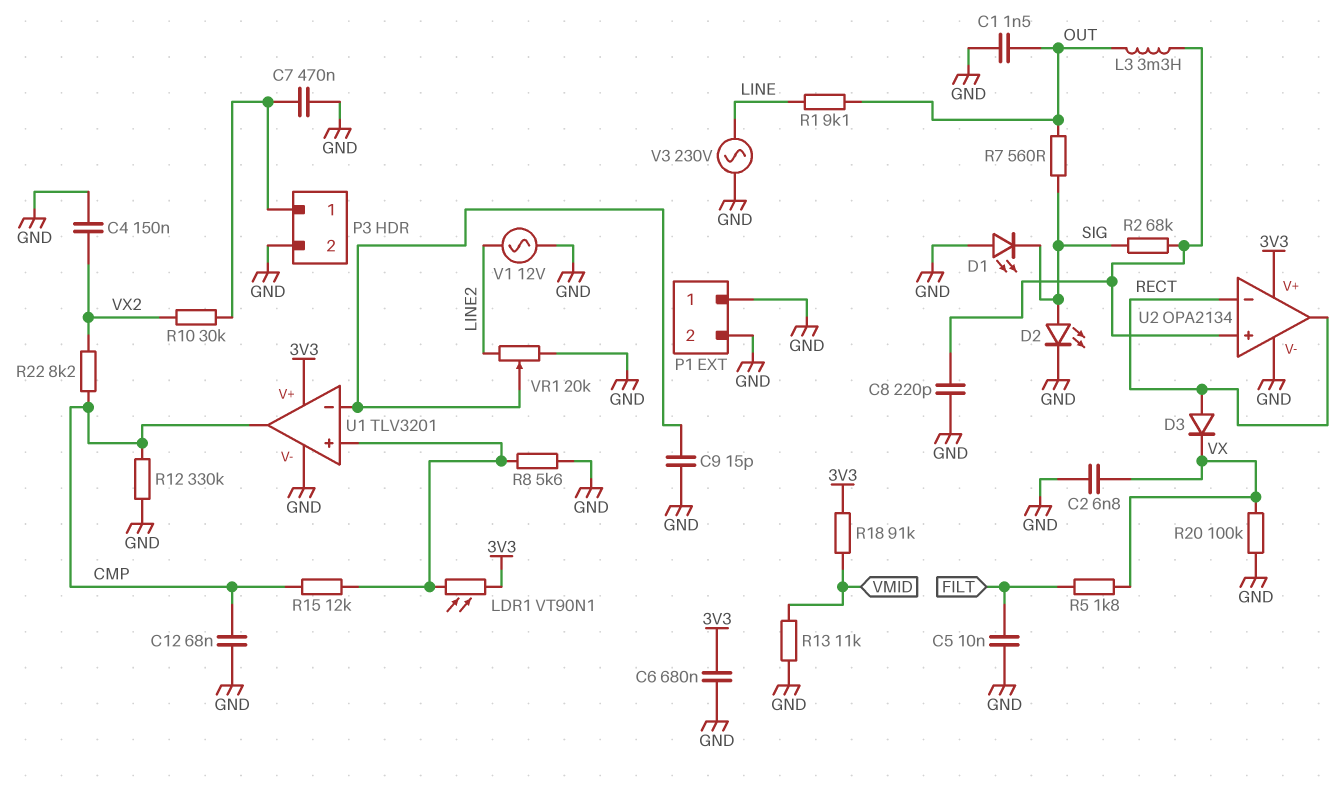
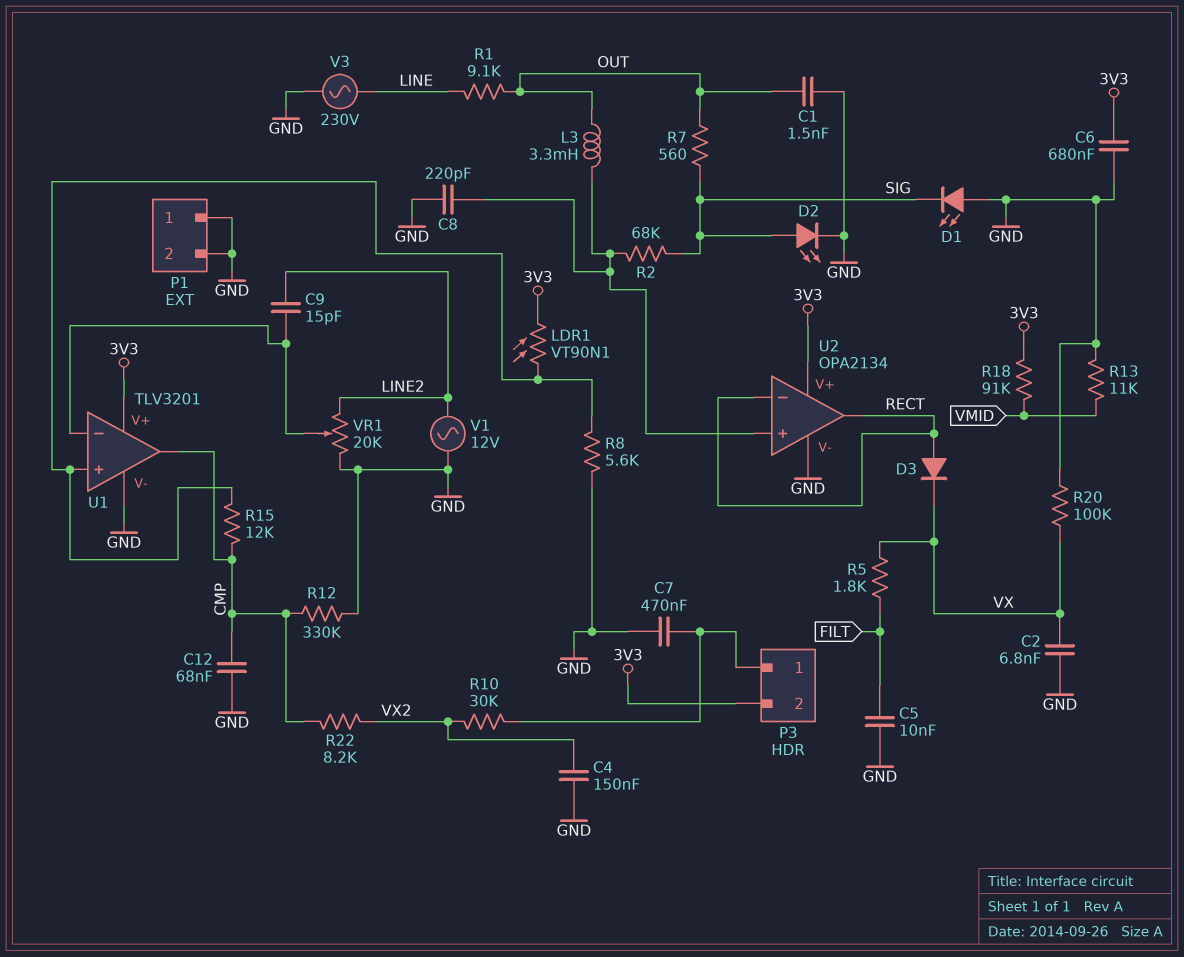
C9: 15pF (GND, U1/in-) -> 15pF (LINE2, U1/in-)
P3 pin 2: GND -> 3V3

